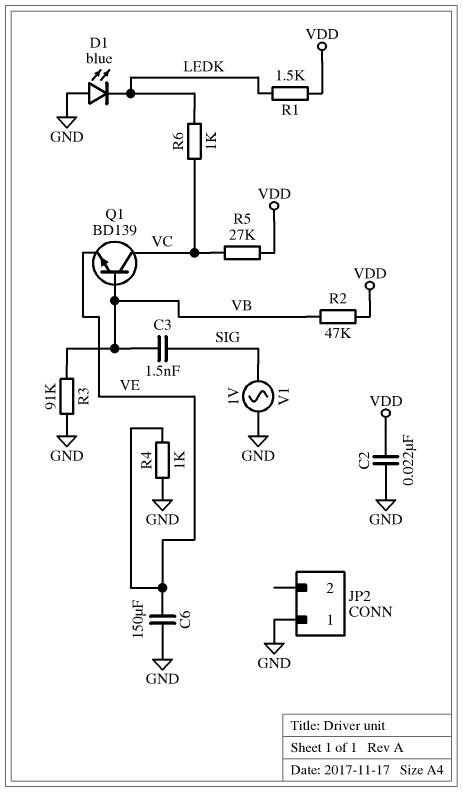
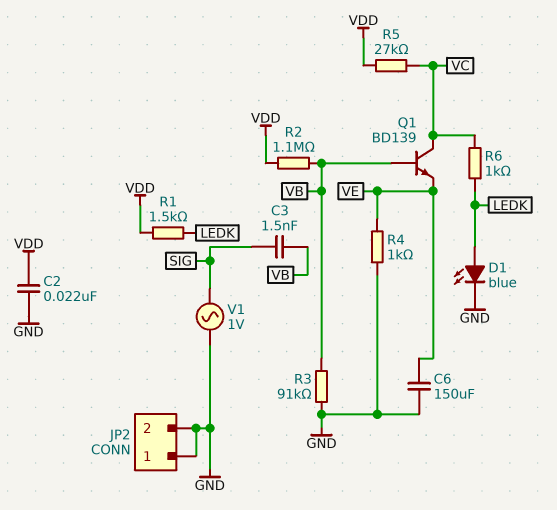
D1: LED blue (A GND, K LEDK) -> LED blue (A LEDK, K GND)
JP2 pin 2: none -> GND
R2: 47k (VB, VDD) -> 1.1M (VB, VDD)

